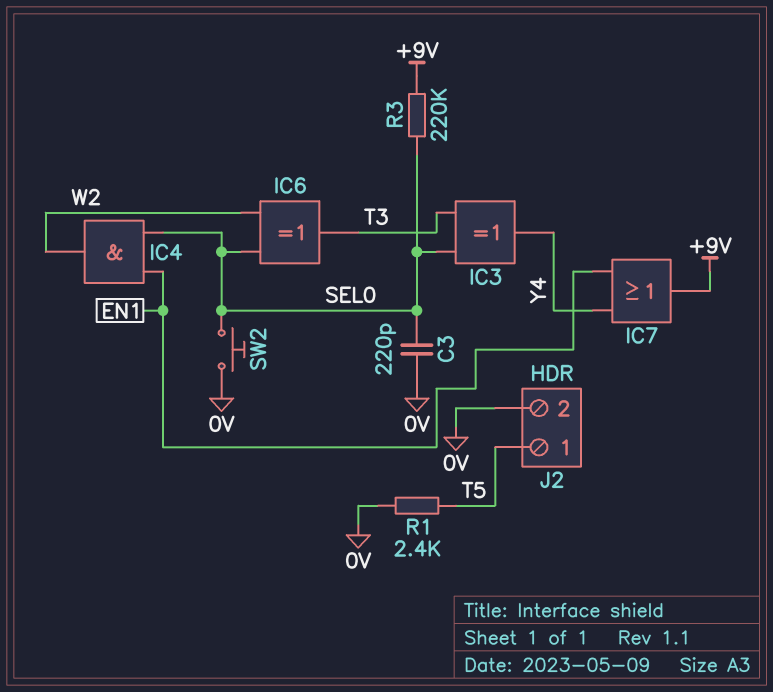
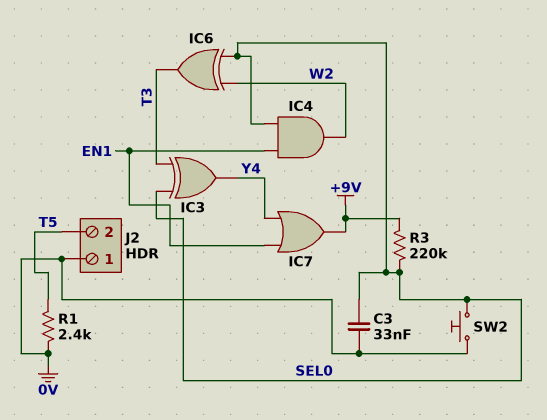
C3: 220pF (0V, SEL0) -> 33nF (0V, SEL0)
J2 pin 1: T5 -> 0V
J2 pin 2: 0V -> T5

